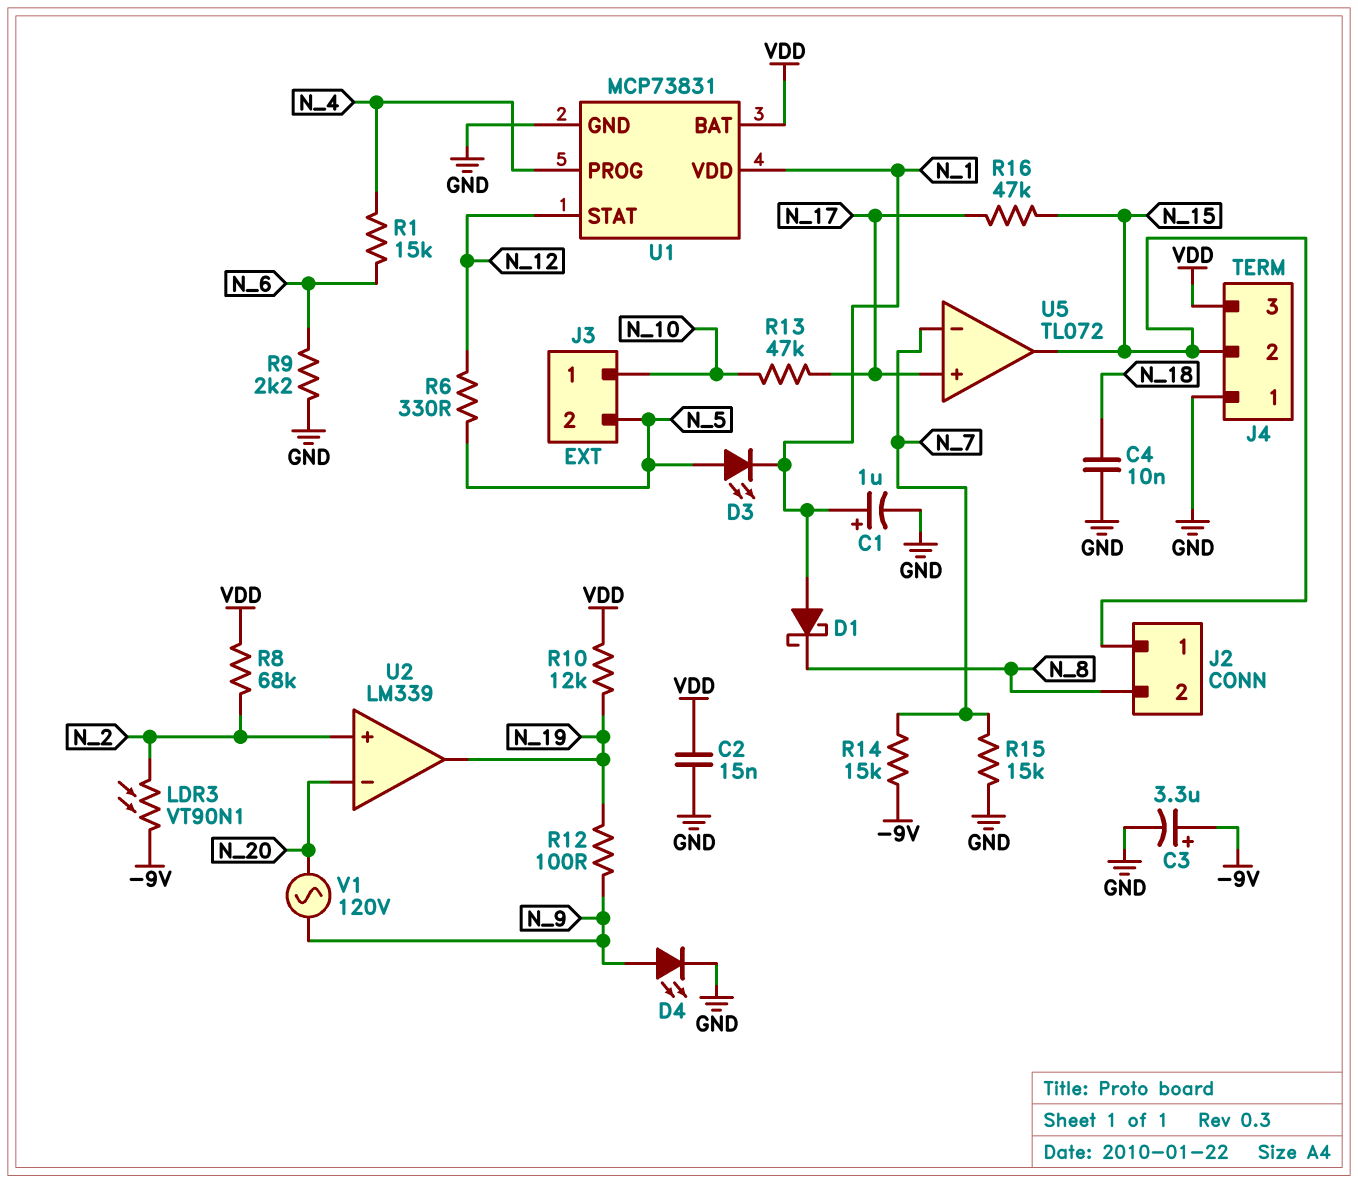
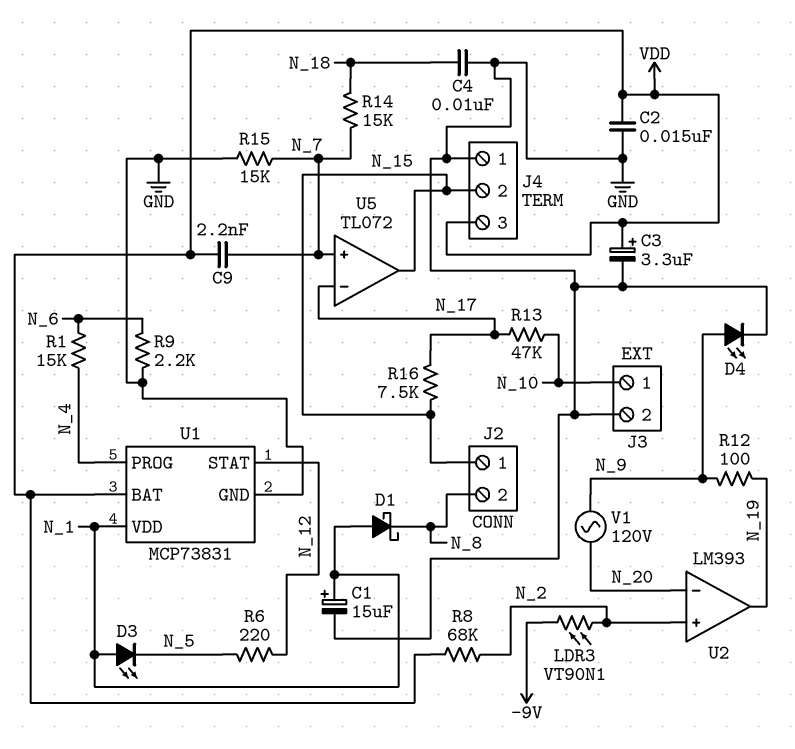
C1: 1uF (plus N_1, minus GND) -> 15uF (plus N_1, minus GND)
C3: 3.3uF (plus -9V, minus GND) -> 3.3uF (plus VDD, minus GND)
C9: none -> 2.2nF (N_7, VDD)
D3: LED (A N_5, K N_1) -> LED (A N_1, K N_5)
J3 pin 2: N_5 -> GND
R6: 330 (N_5, N_12) -> 220 (N_5, N_12)
R10: 12k (N_19, VDD) -> none
R14: 15k (-9V, N_7) -> 15k (N_7, N_18)
R16: 47k (N_15, N_17) -> 7.5k (N_15, N_17)
U2: LM339 -> LM393
U5 pin in+: N_17 -> N_7
U5 pin in-: N_7 -> N_17

